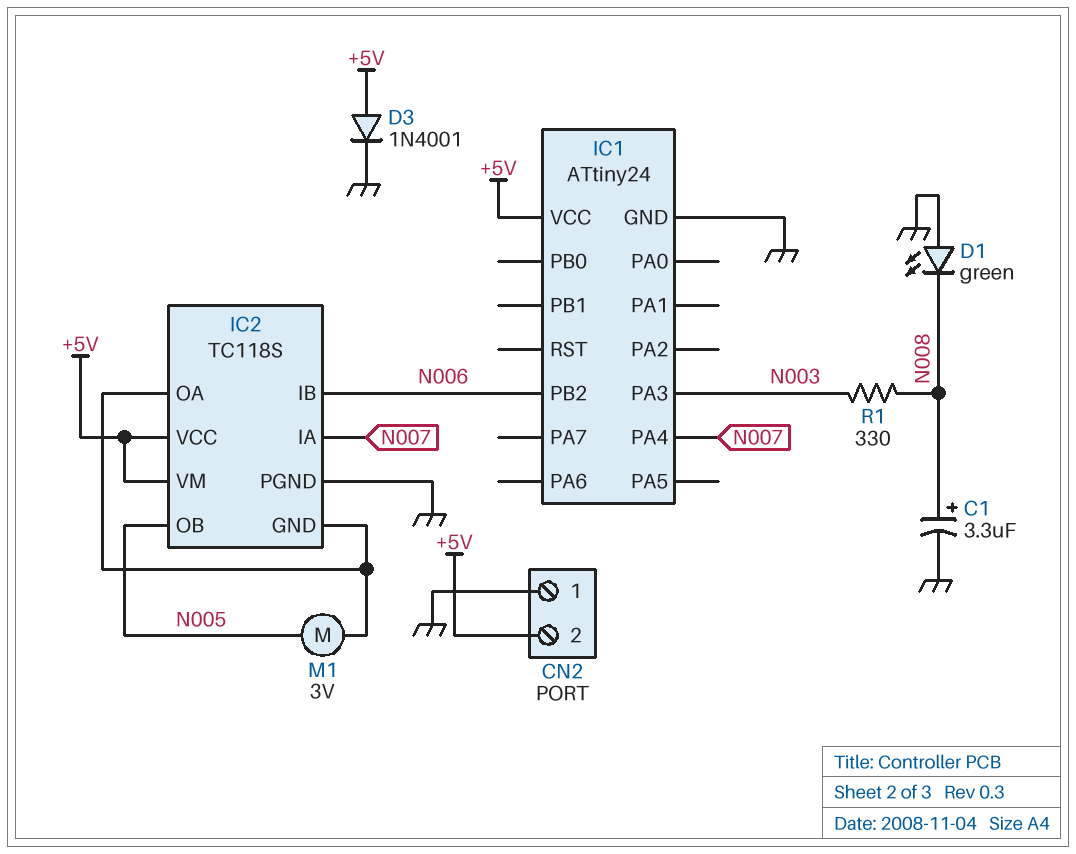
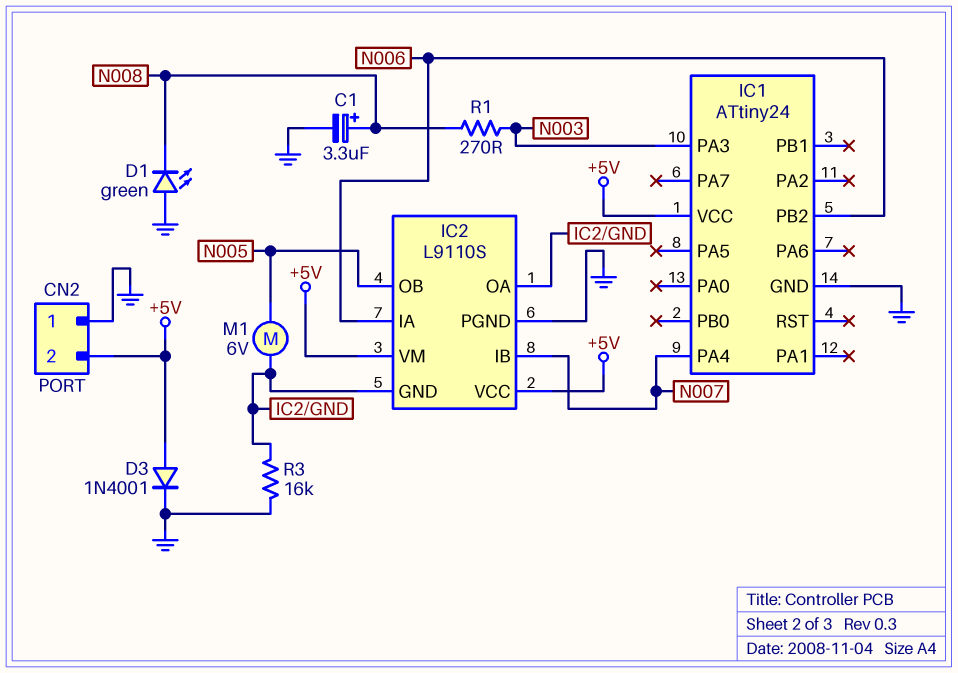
IC2: TC118S -> L9110S
IC2 pin IA: N007 -> N006
IC2 pin IB: N006 -> N007
M1: motor 3V (IC2/GND, N005) -> motor 6V (IC2/GND, N005)
R1: 330 (N003, N008) -> 270 (N003, N008)
R3: none -> 16k (GND, IC2/GND)

